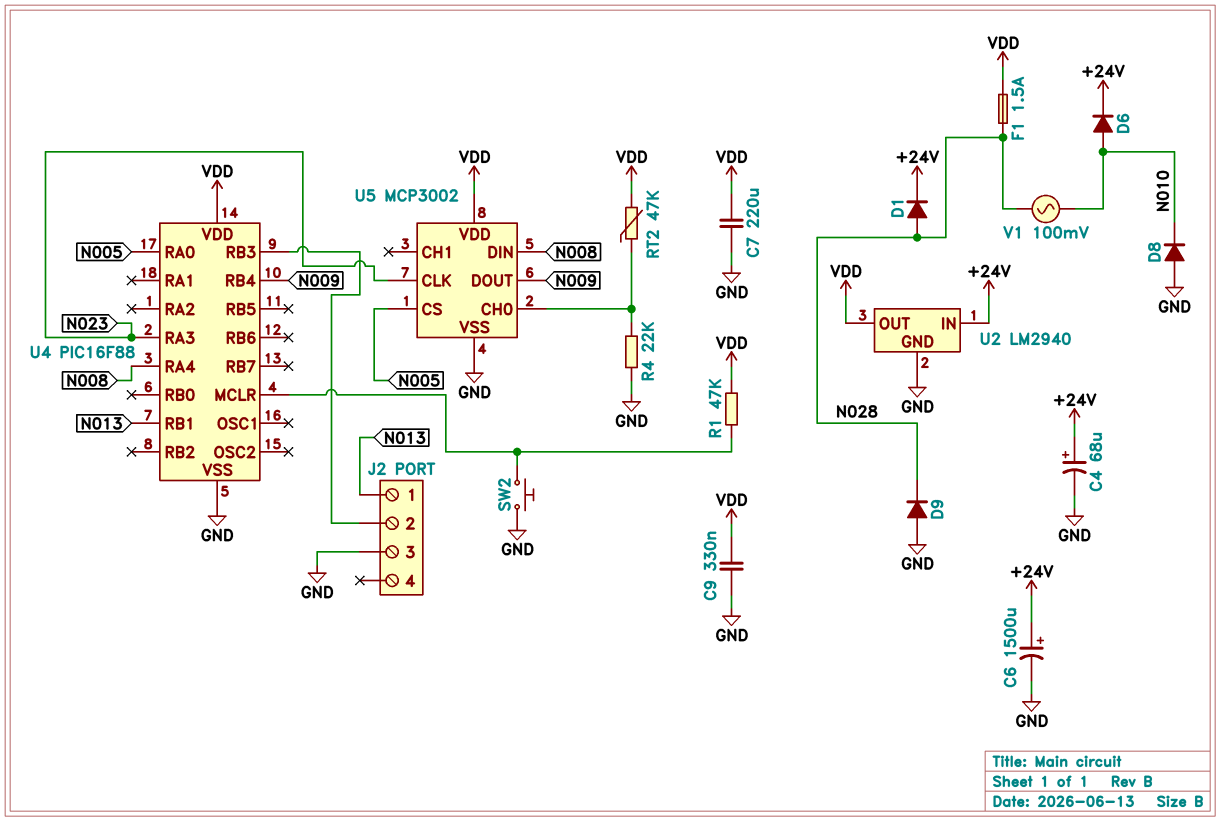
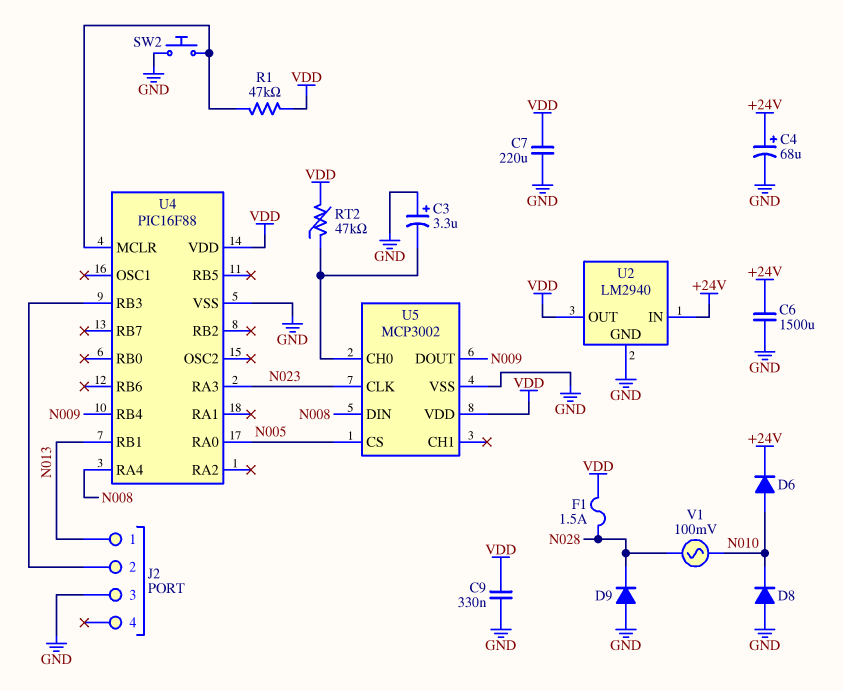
C3: none -> 3.3uF (plus GND, minus U5/CH0)
C6: 1500uF (plus +24V, minus GND) -> 1500uF (+24V, GND)
D1: diode (A N028, K +24V) -> none
R4: 22k (GND, U5/CH0) -> none

